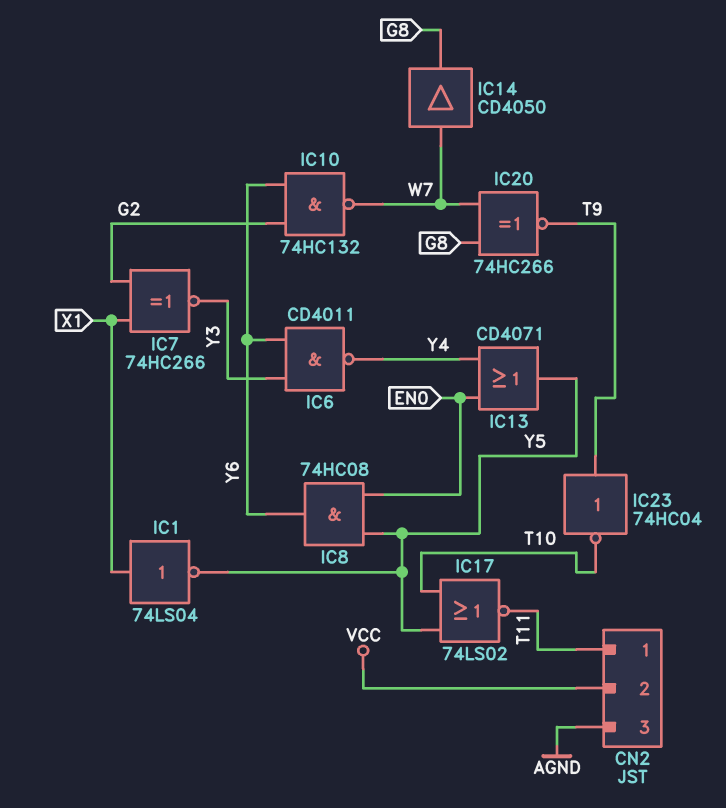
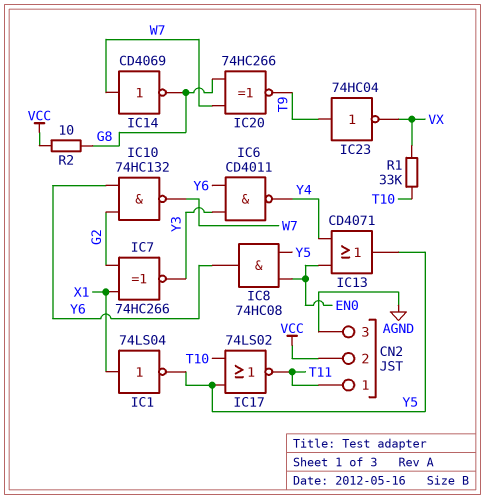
IC14: buffer CD4050 (in W7, out G8) -> NOT CD4069 (in W7, out G8)
IC23: NOT 74HC04 (in T9, out T10) -> NOT 74HC04 (in T9, out VX)
R1: none -> 33k (T10, VX)
R2: none -> 10 (G8, VCC)

